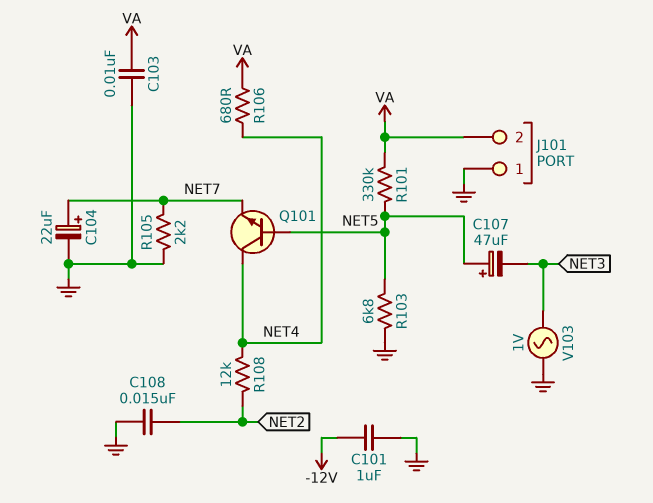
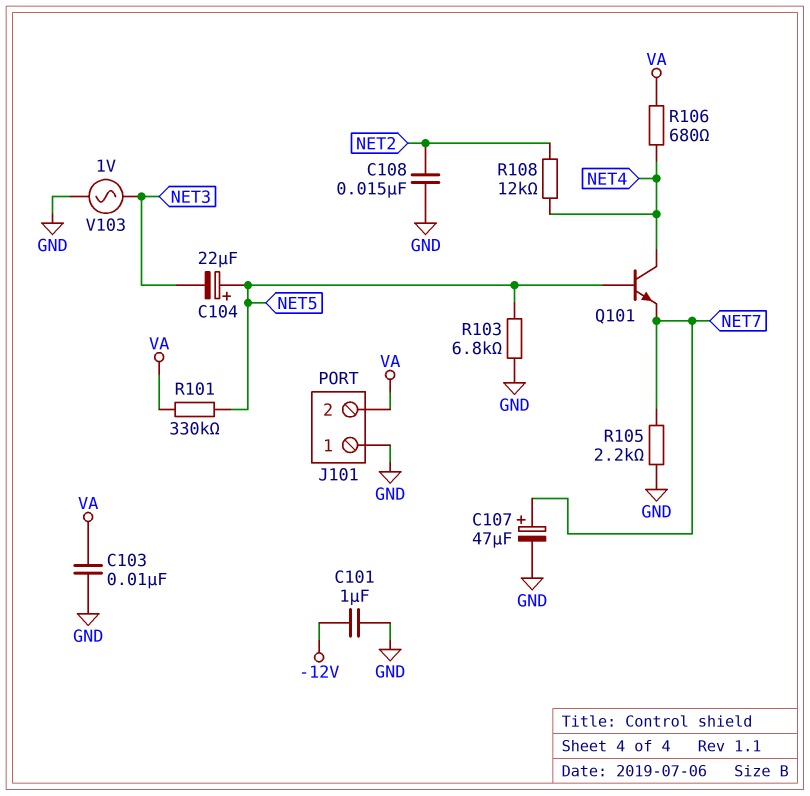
C104: 22uF (plus NET7, minus GND) -> 22uF (plus NET5, minus NET3)
C107: 47uF (plus NET5, minus NET3) -> 47uF (plus NET7, minus GND)

